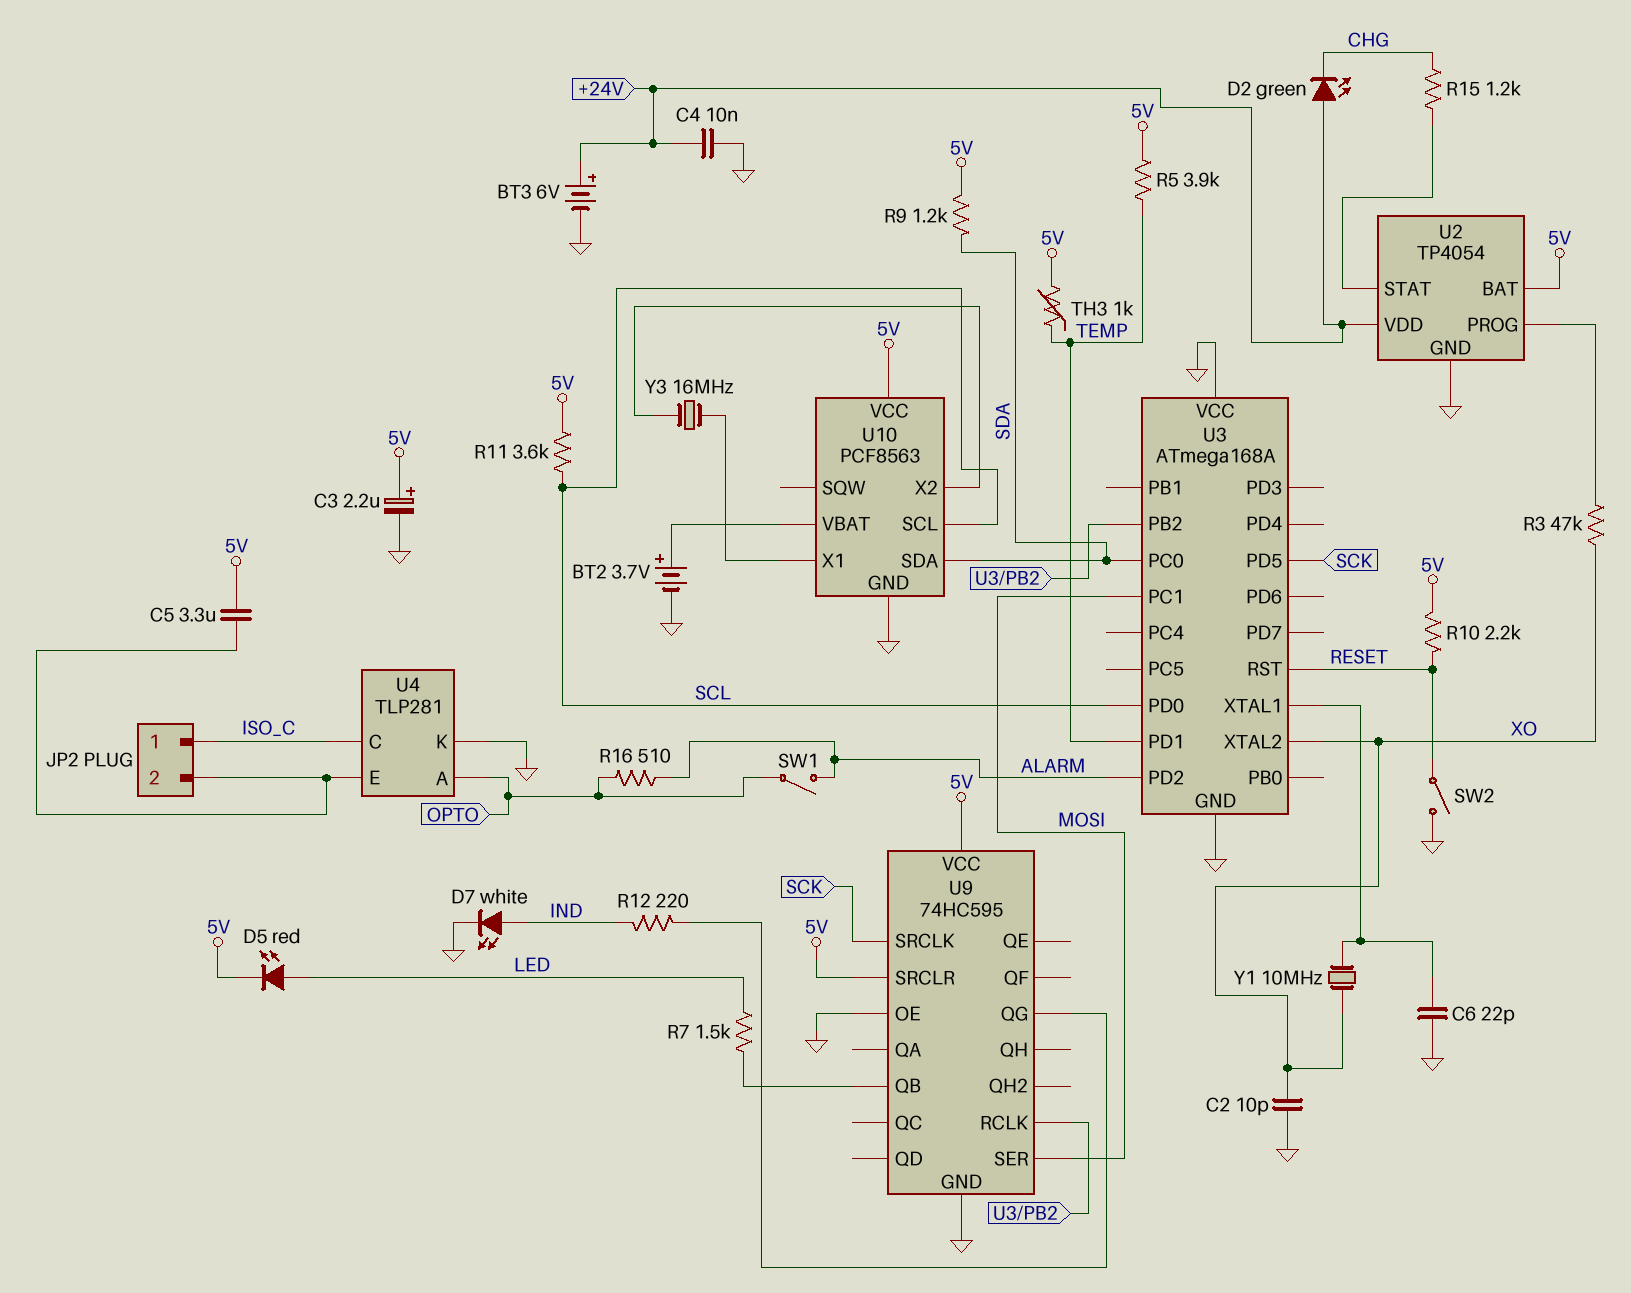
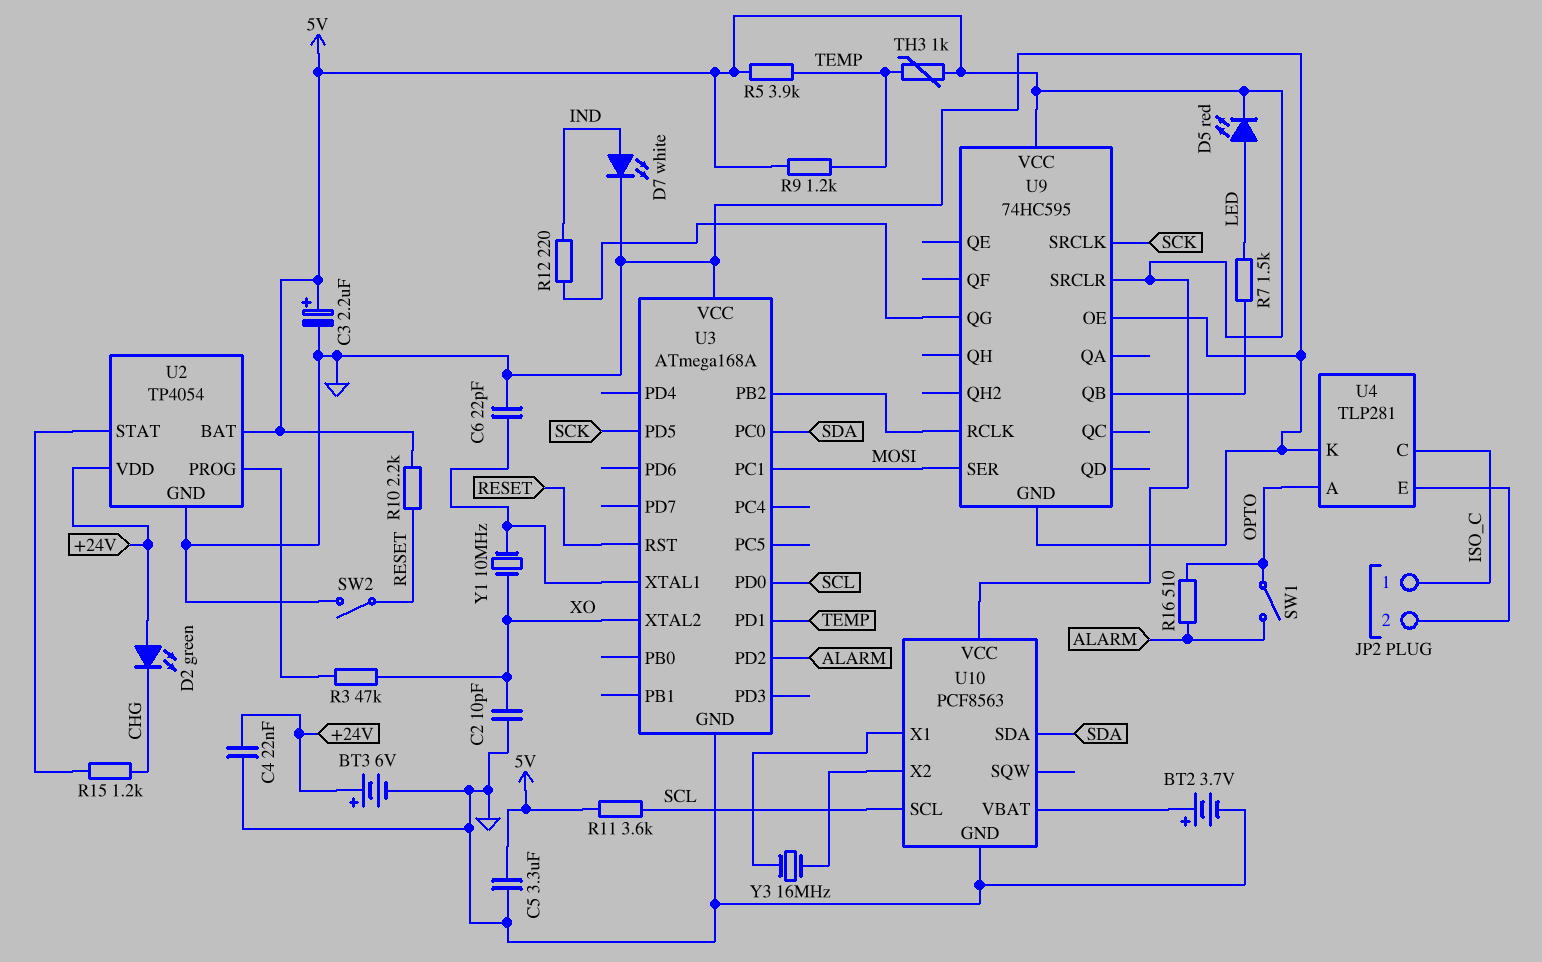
C4: 10nF (+24V, GND) -> 22nF (+24V, GND)
C5: 3.3uF (5V, JP2/2) -> 3.3uF (5V, GND)
R9: 1.2k (5V, SDA) -> 1.2k (5V, TEMP)

